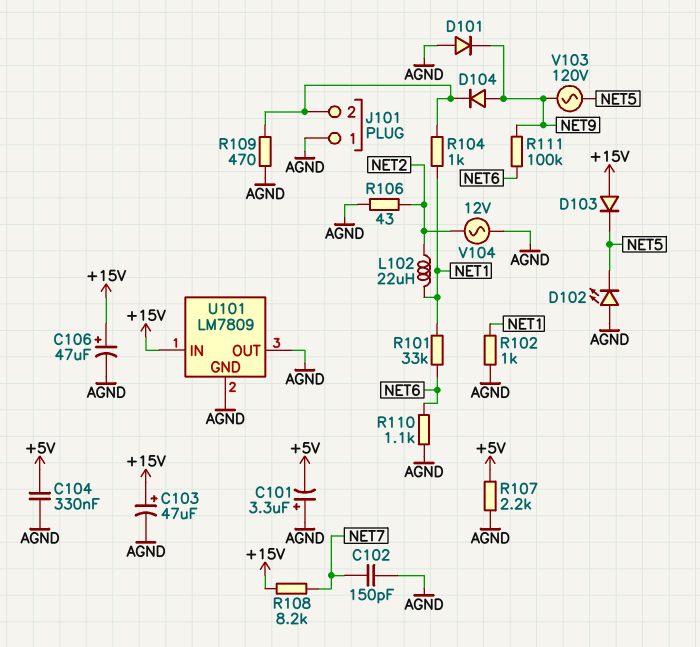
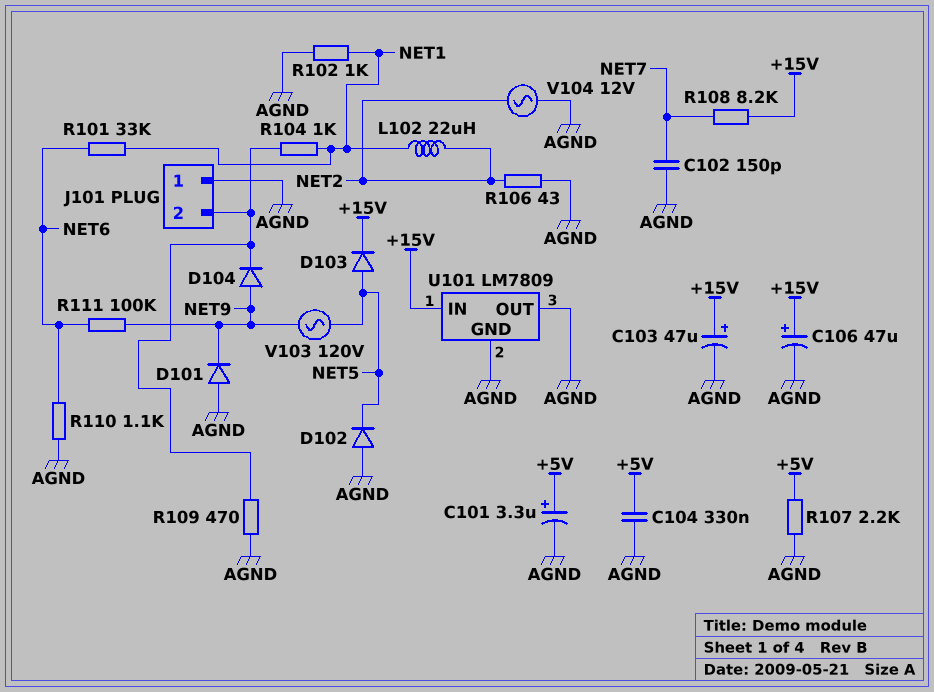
C101: 3.3uF (plus AGND, minus +5V) -> 3.3uF (plus +5V, minus AGND)
D102: LED (A AGND, K NET5) -> diode (A AGND, K NET5)
D103: diode (A +15V, K NET5) -> diode (A NET5, K +15V)

